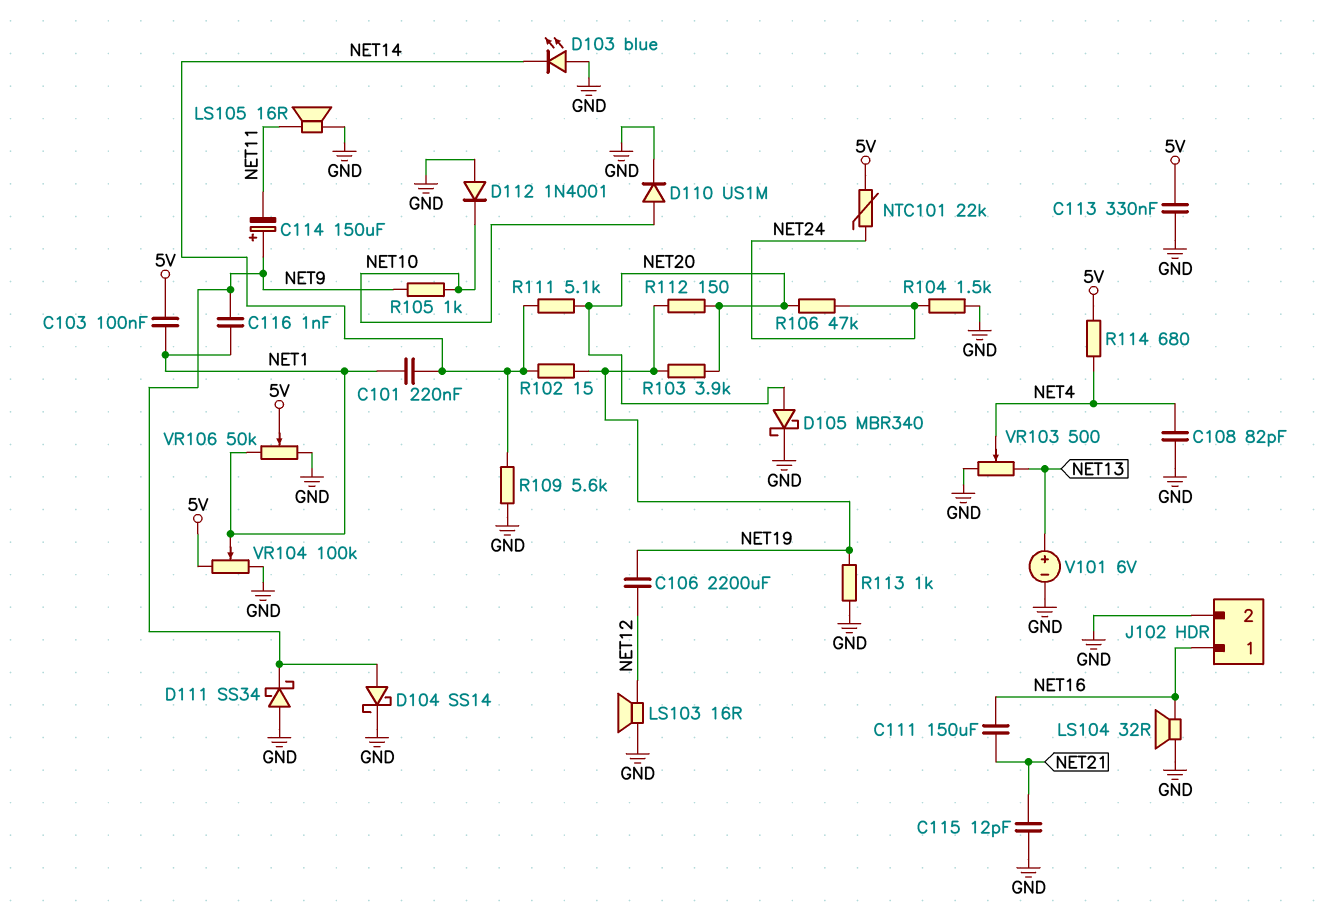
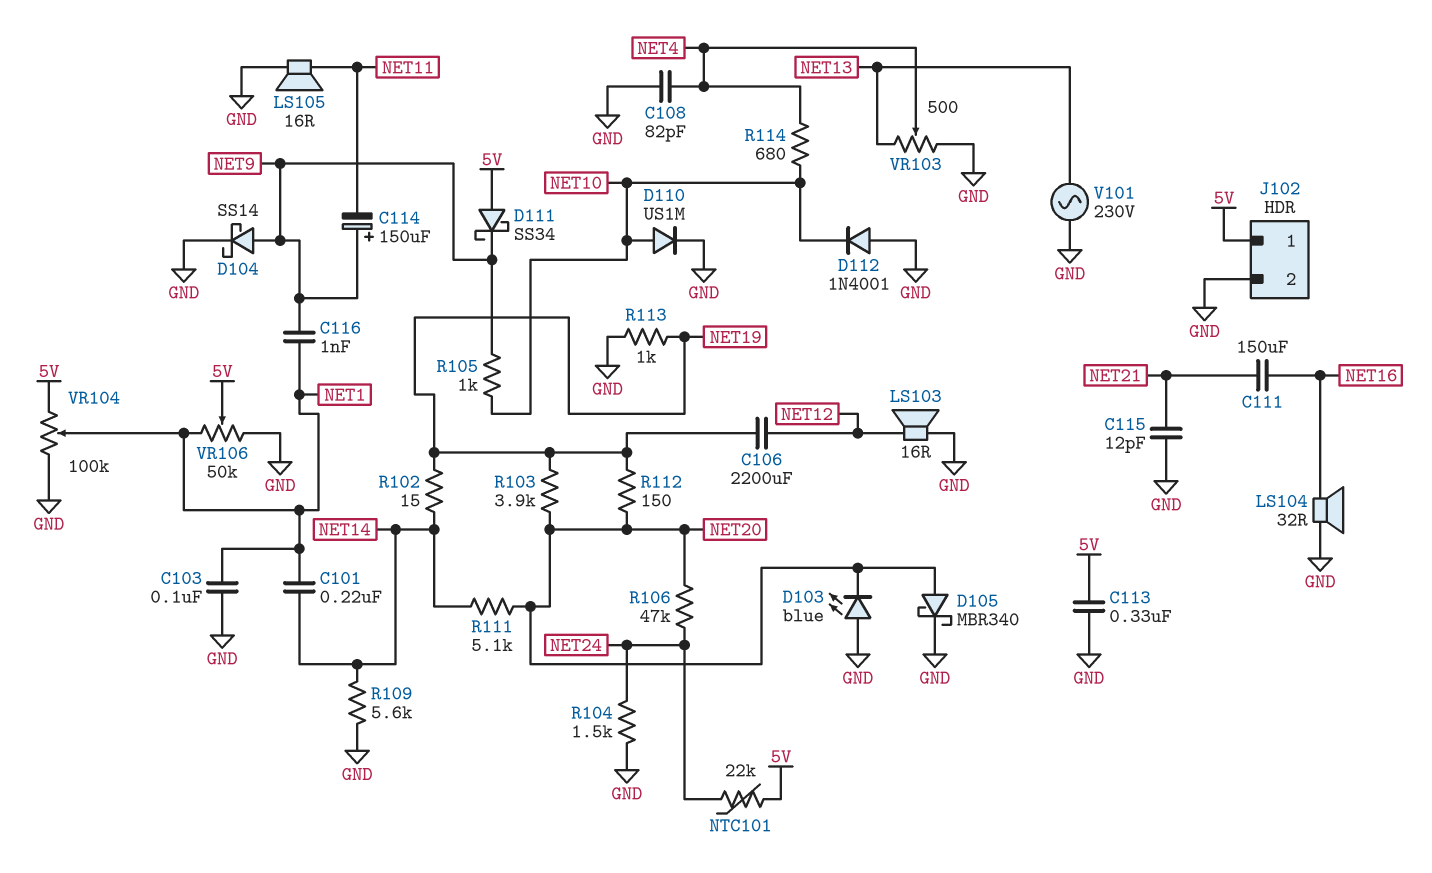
C103: 100nF (5V, NET1) -> 100nF (GND, NET1)
D103: LED blue (A GND, K NET14) -> LED blue (A GND, K NET20)
D111: schottky SS34 (A GND, K NET9) -> schottky SS34 (A 5V, K NET9)
J102 pin 1: NET16 -> 5V
R114: 680 (5V, NET4) -> 680 (NET4, NET10)
V101: 6V (plus NET13, minus GND) -> AC 230V (GND, NET13)

